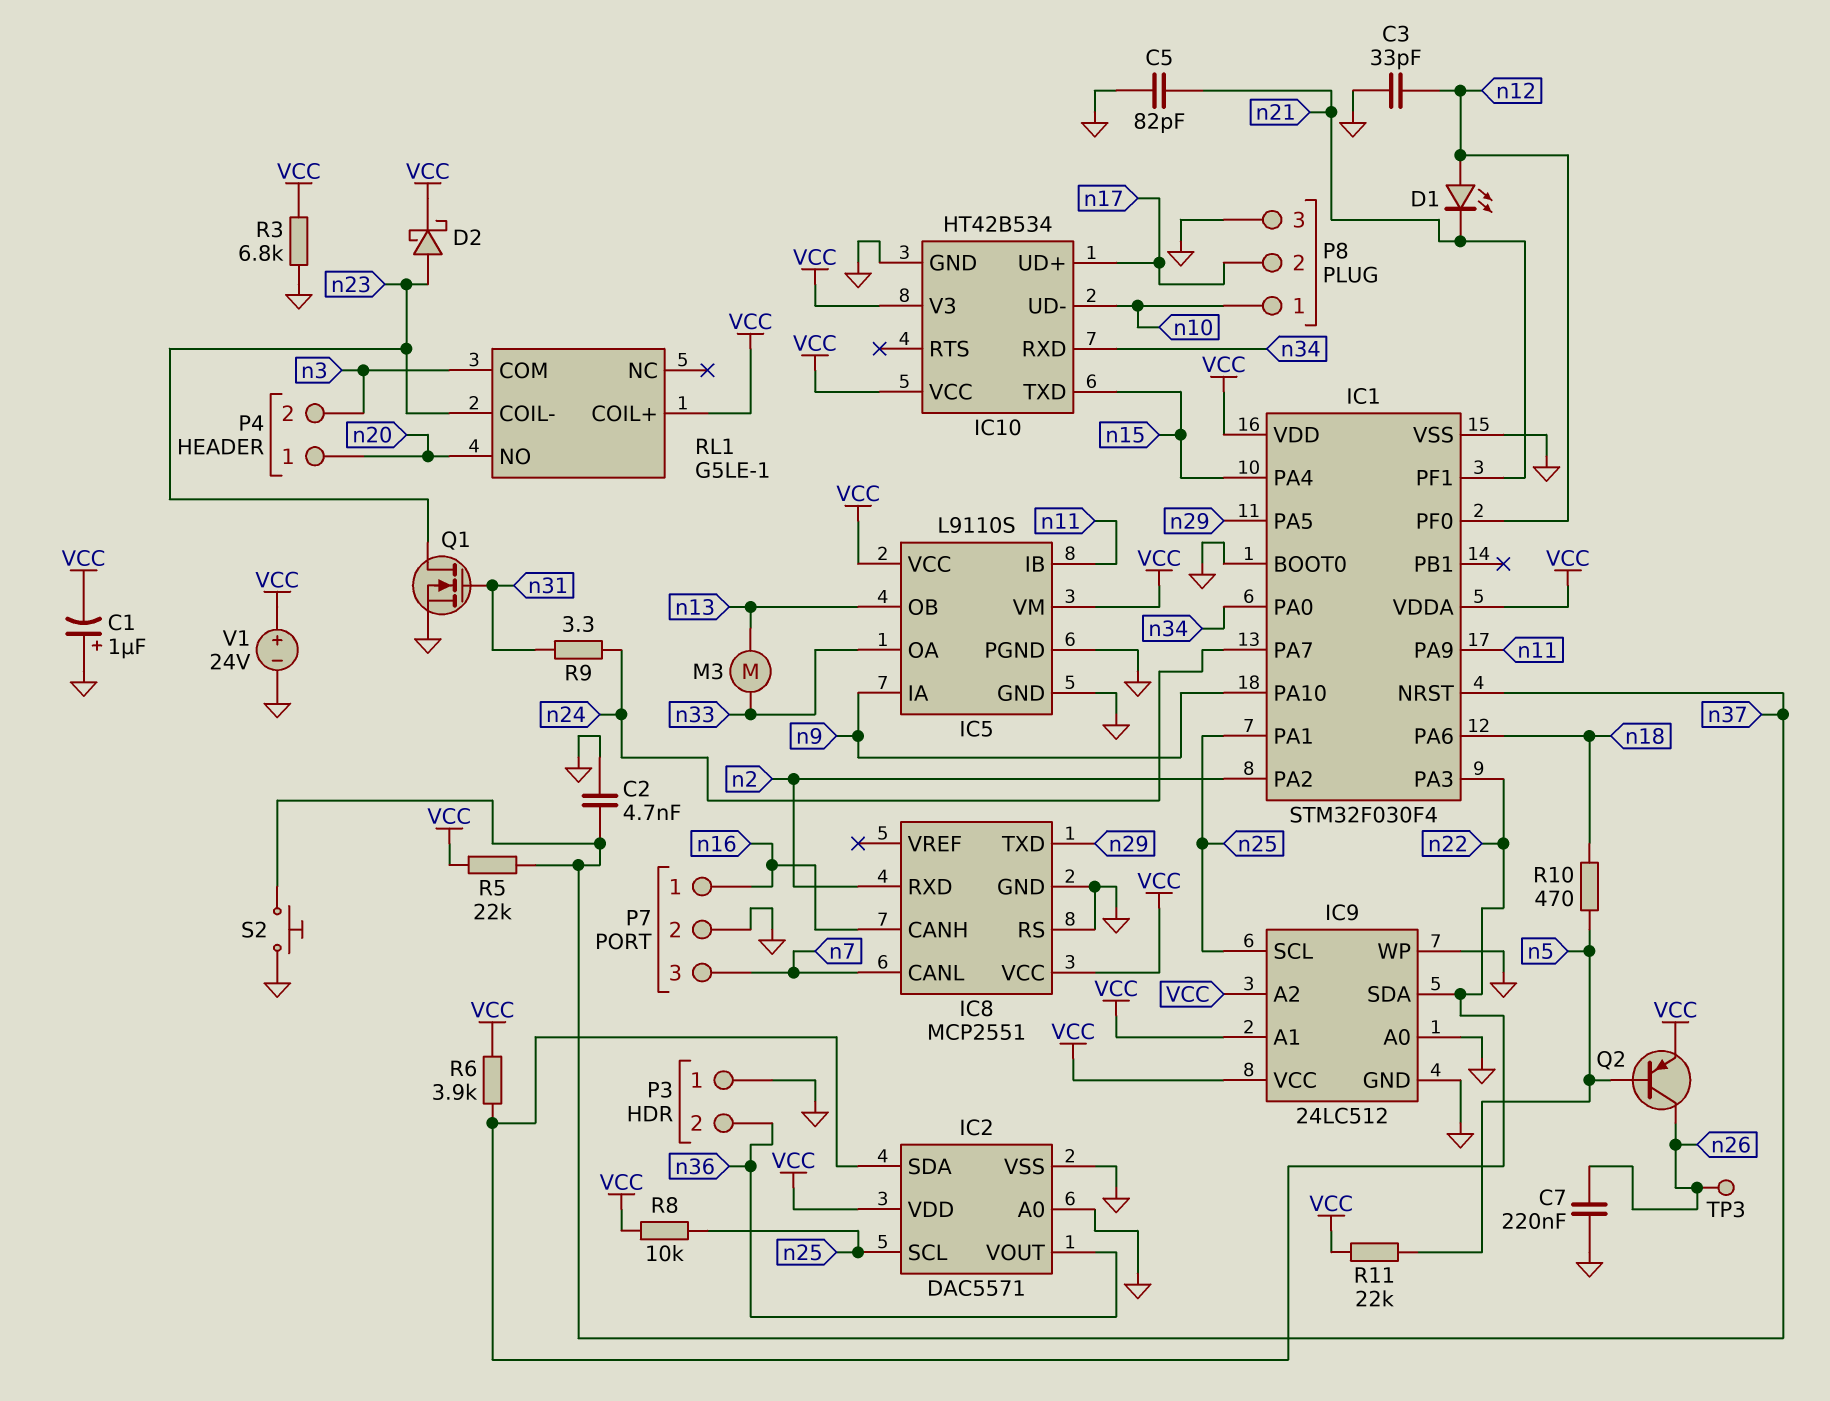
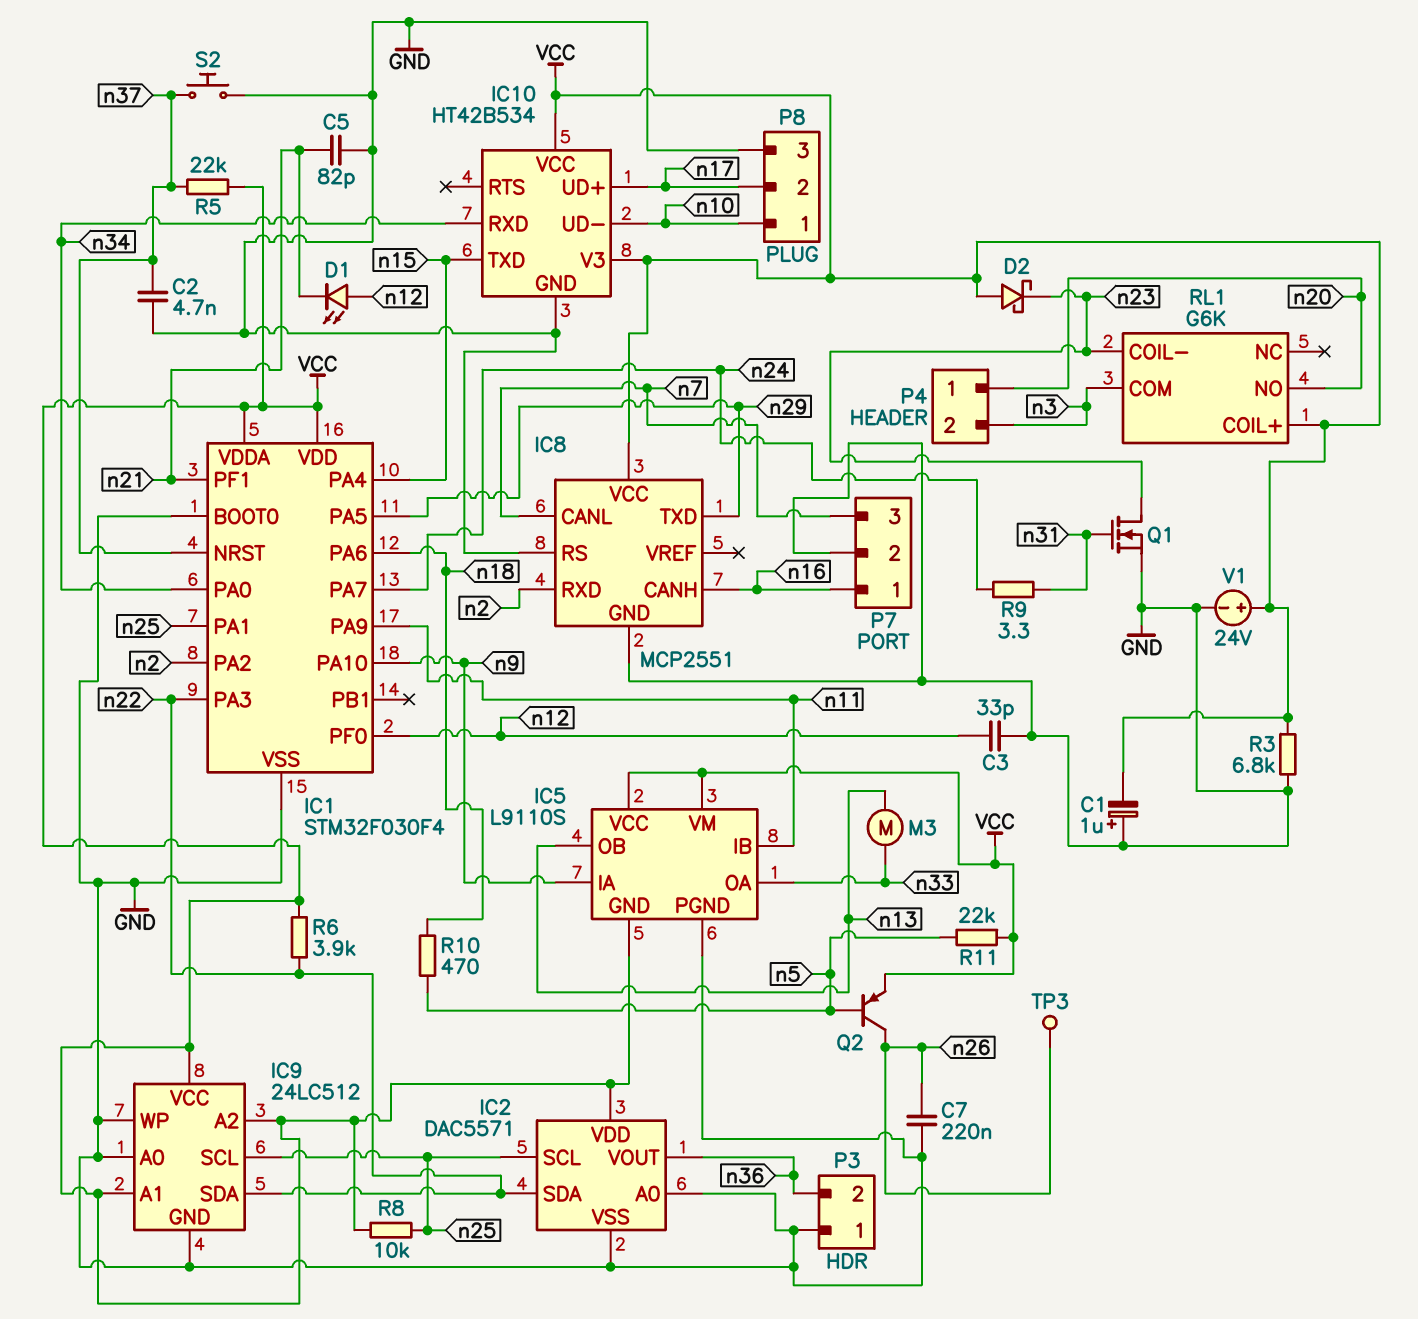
D2: schottky (A n23, K VCC) -> schottky (A VCC, K n23)
IC5 pin GND: GND -> VCC
RL1: G5LE-1 -> G6K

